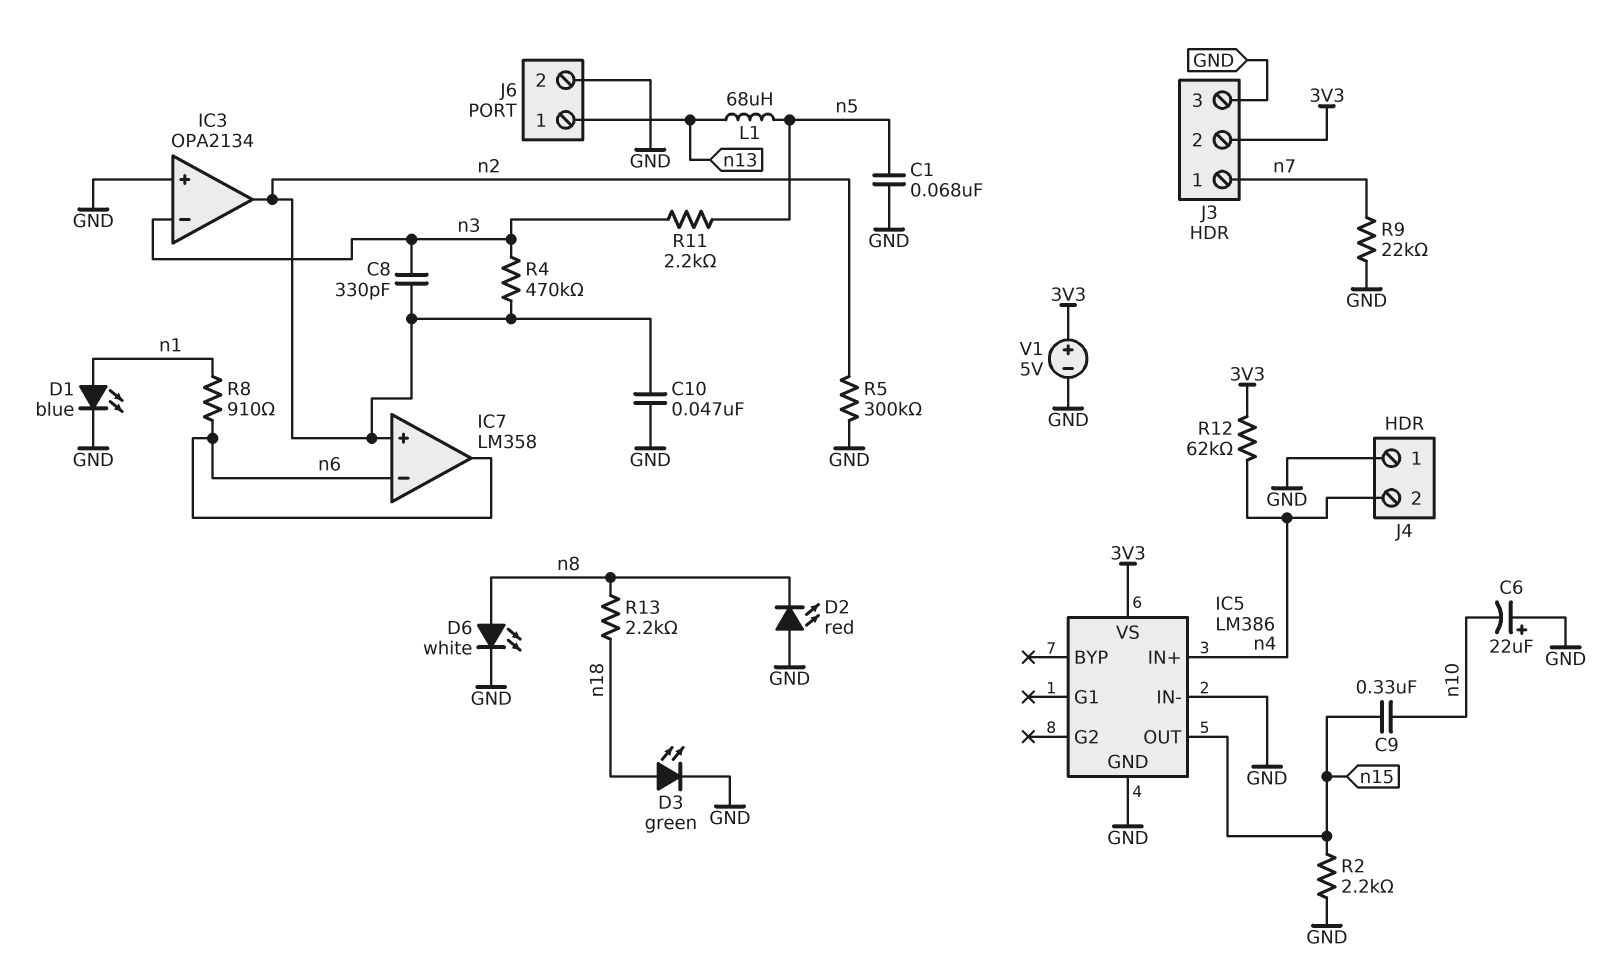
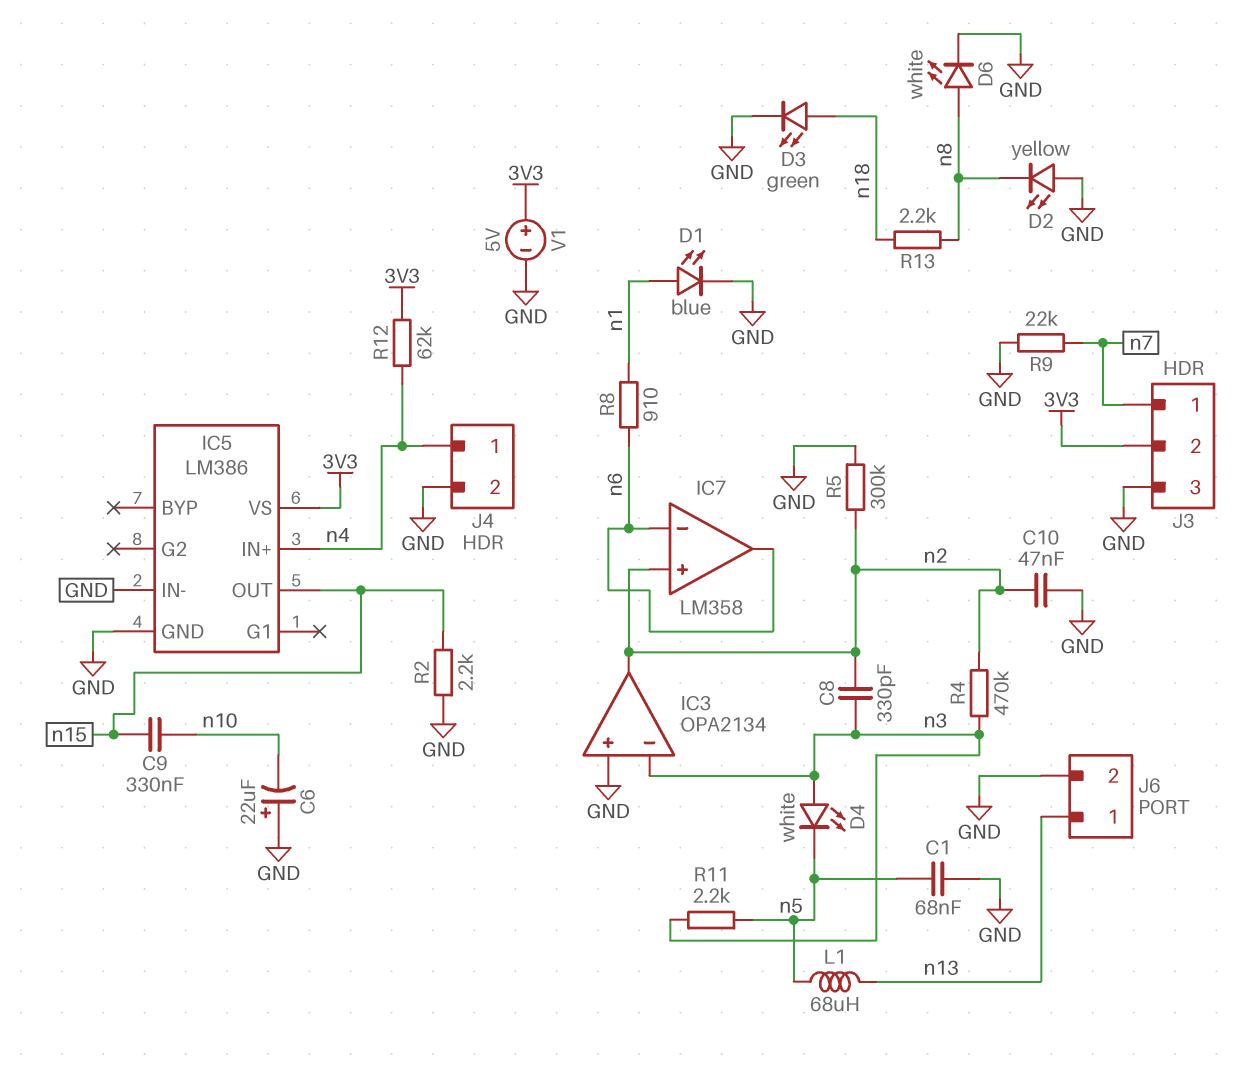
D2: LED red (A GND, K n8) -> LED yellow (A GND, K n8)
D4: none -> LED white (A n3, K n5)
J4 pin 1: GND -> n4
J4 pin 2: n4 -> GND

